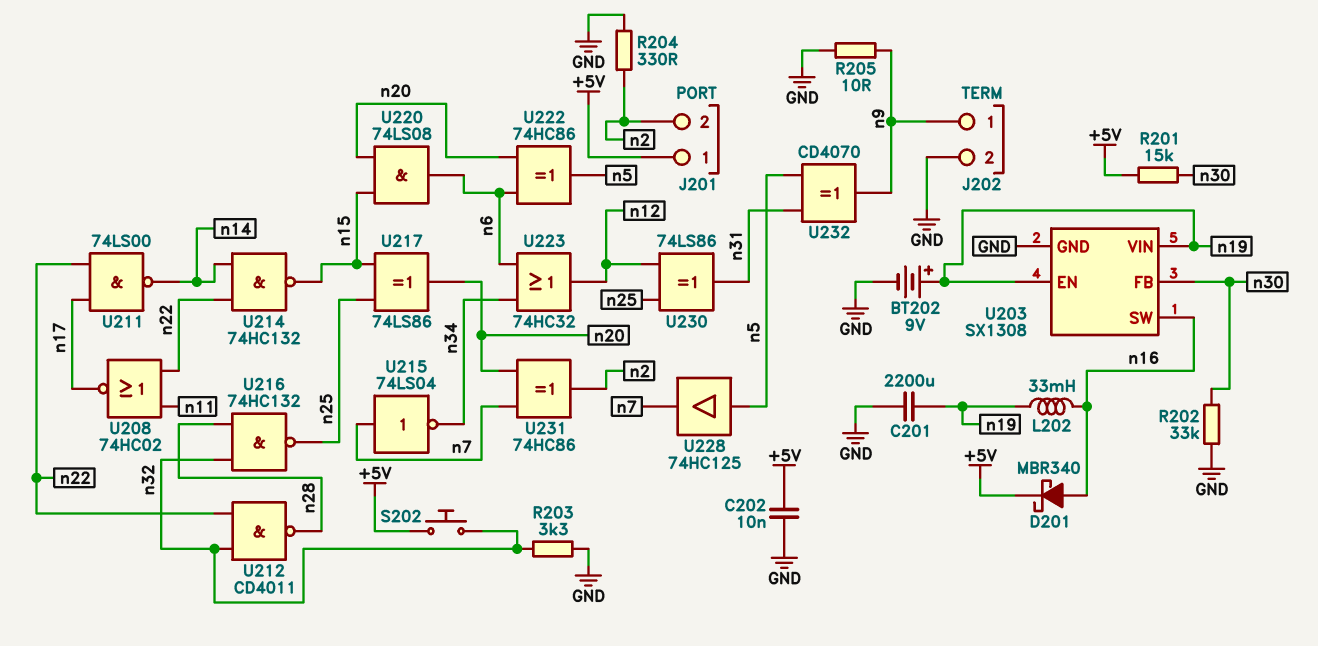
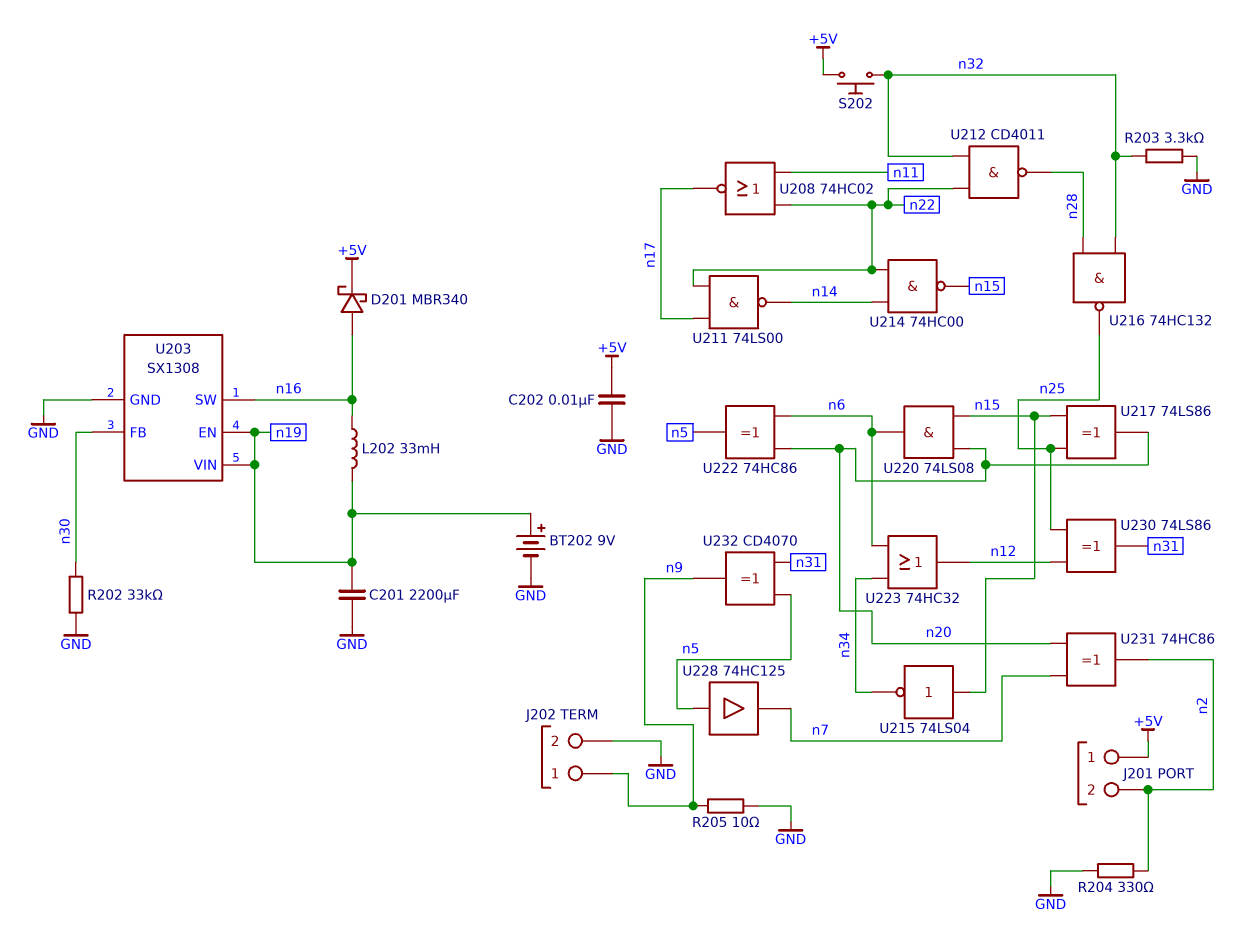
R201: 15k (+5V, n30) -> none
U214: NAND 74HC132 (in n14, in n22, out n15) -> NAND 74HC00 (in n14, in n22, out n15)
U215: NOT 74LS04 (in n7, out n34) -> NOT 74LS04 (in n15, out n34)

